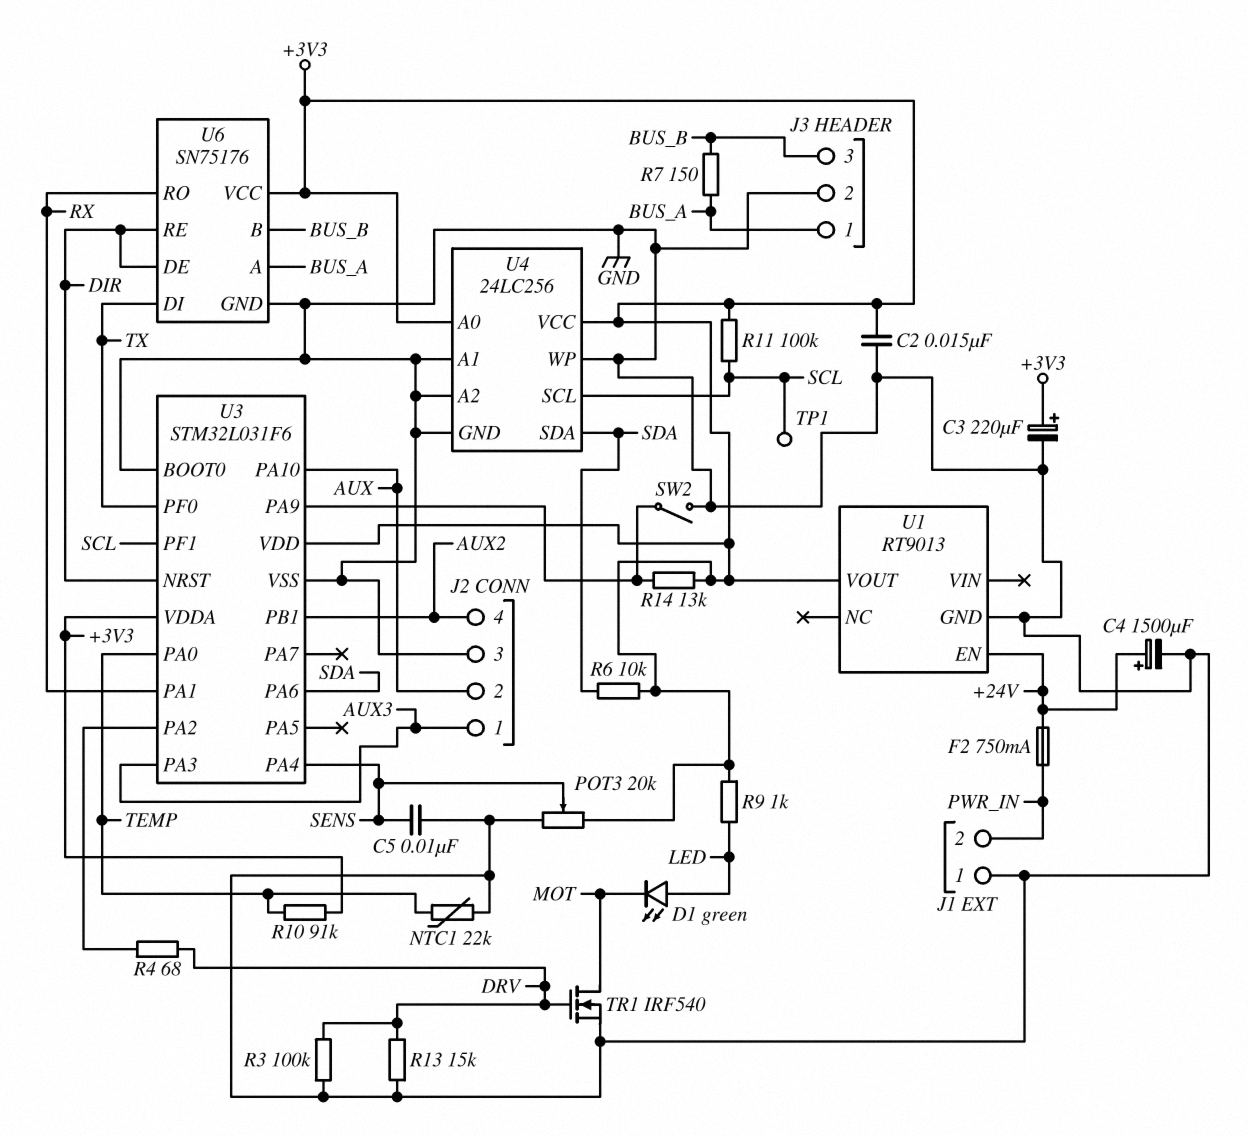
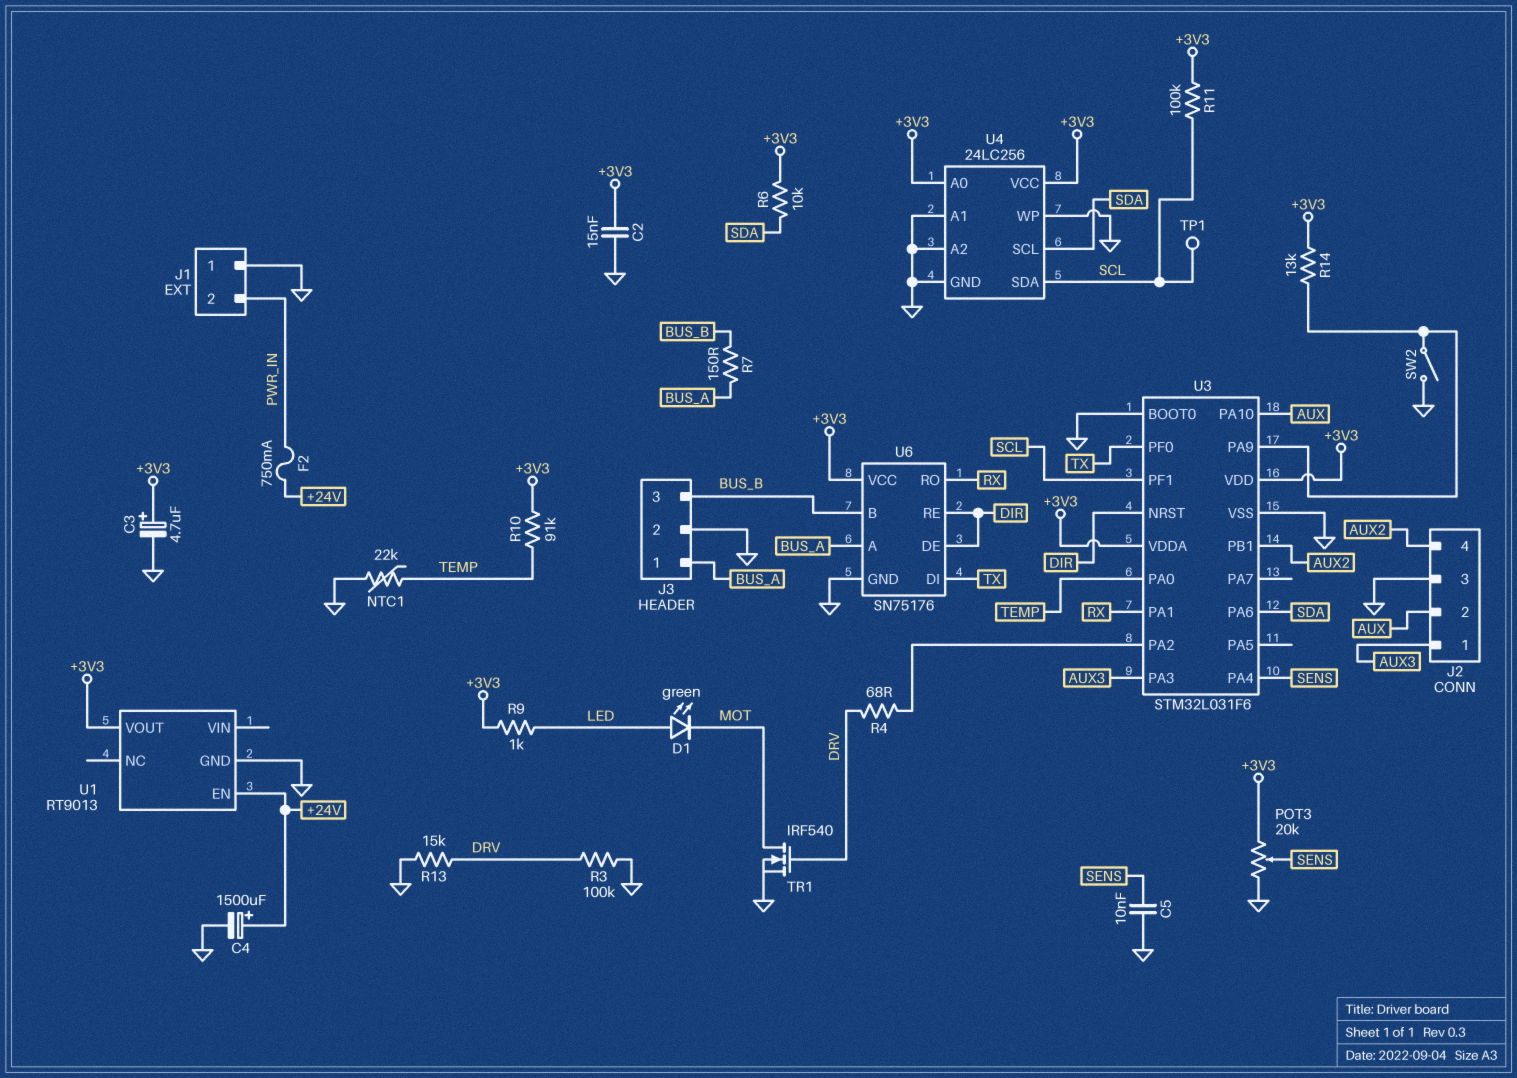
C3: 220uF (plus +3V3, minus GND) -> 4.7uF (plus +3V3, minus GND)
U4 pin SCL: SCL -> SDA
U4 pin SDA: SDA -> SCL

